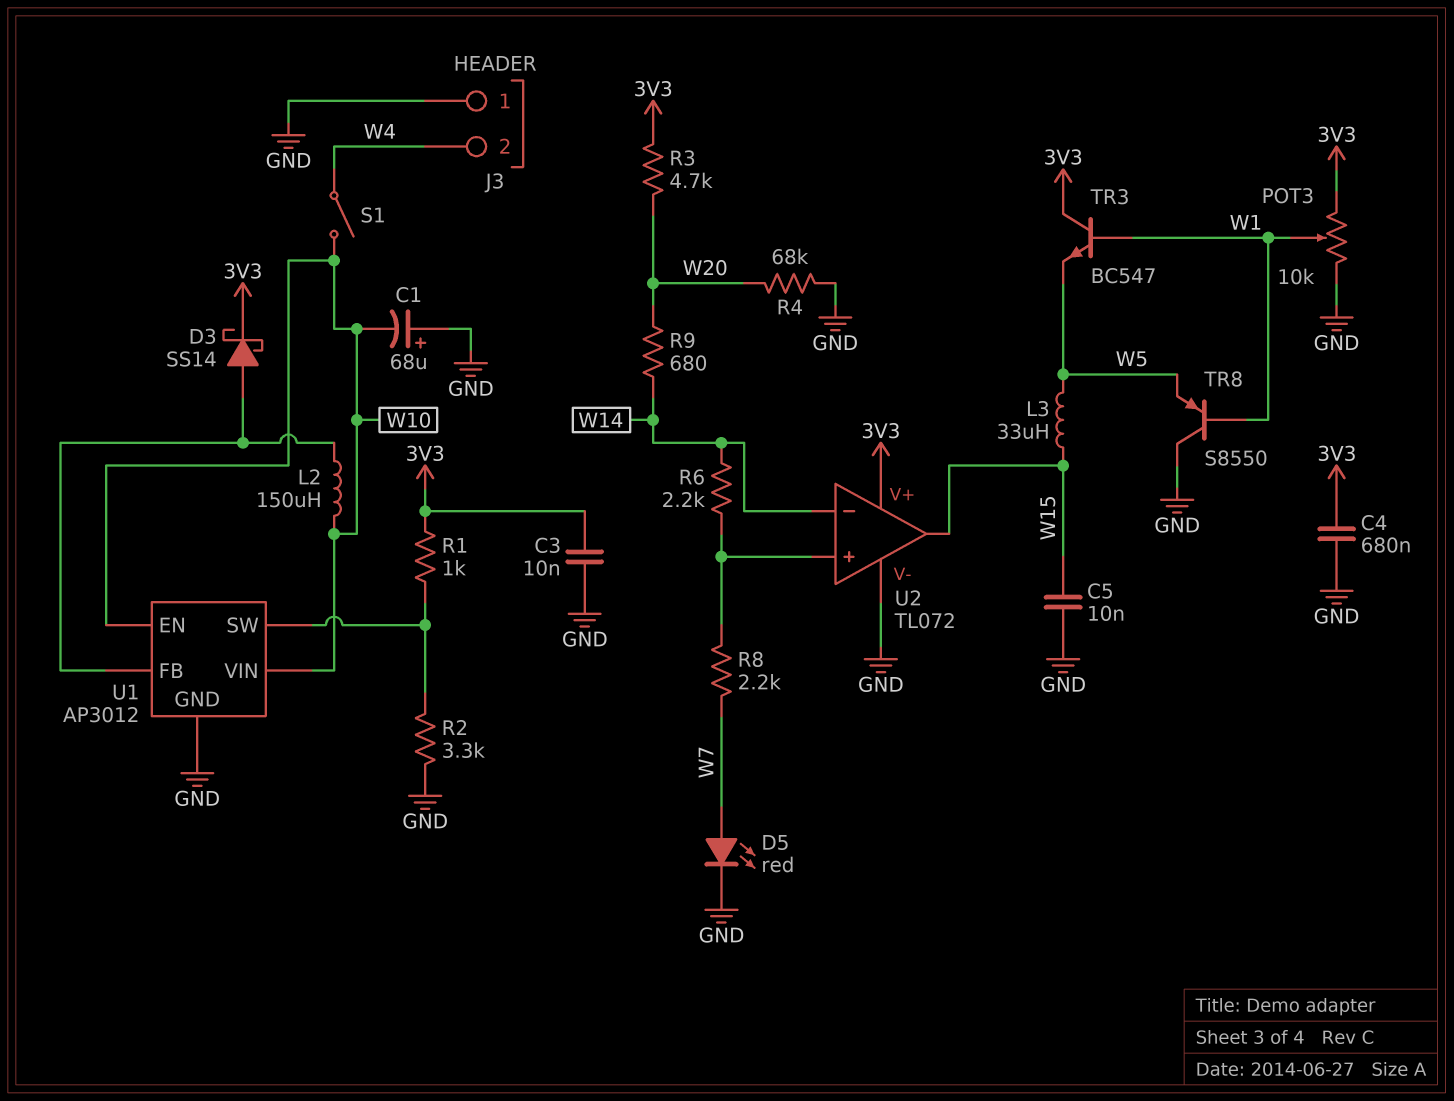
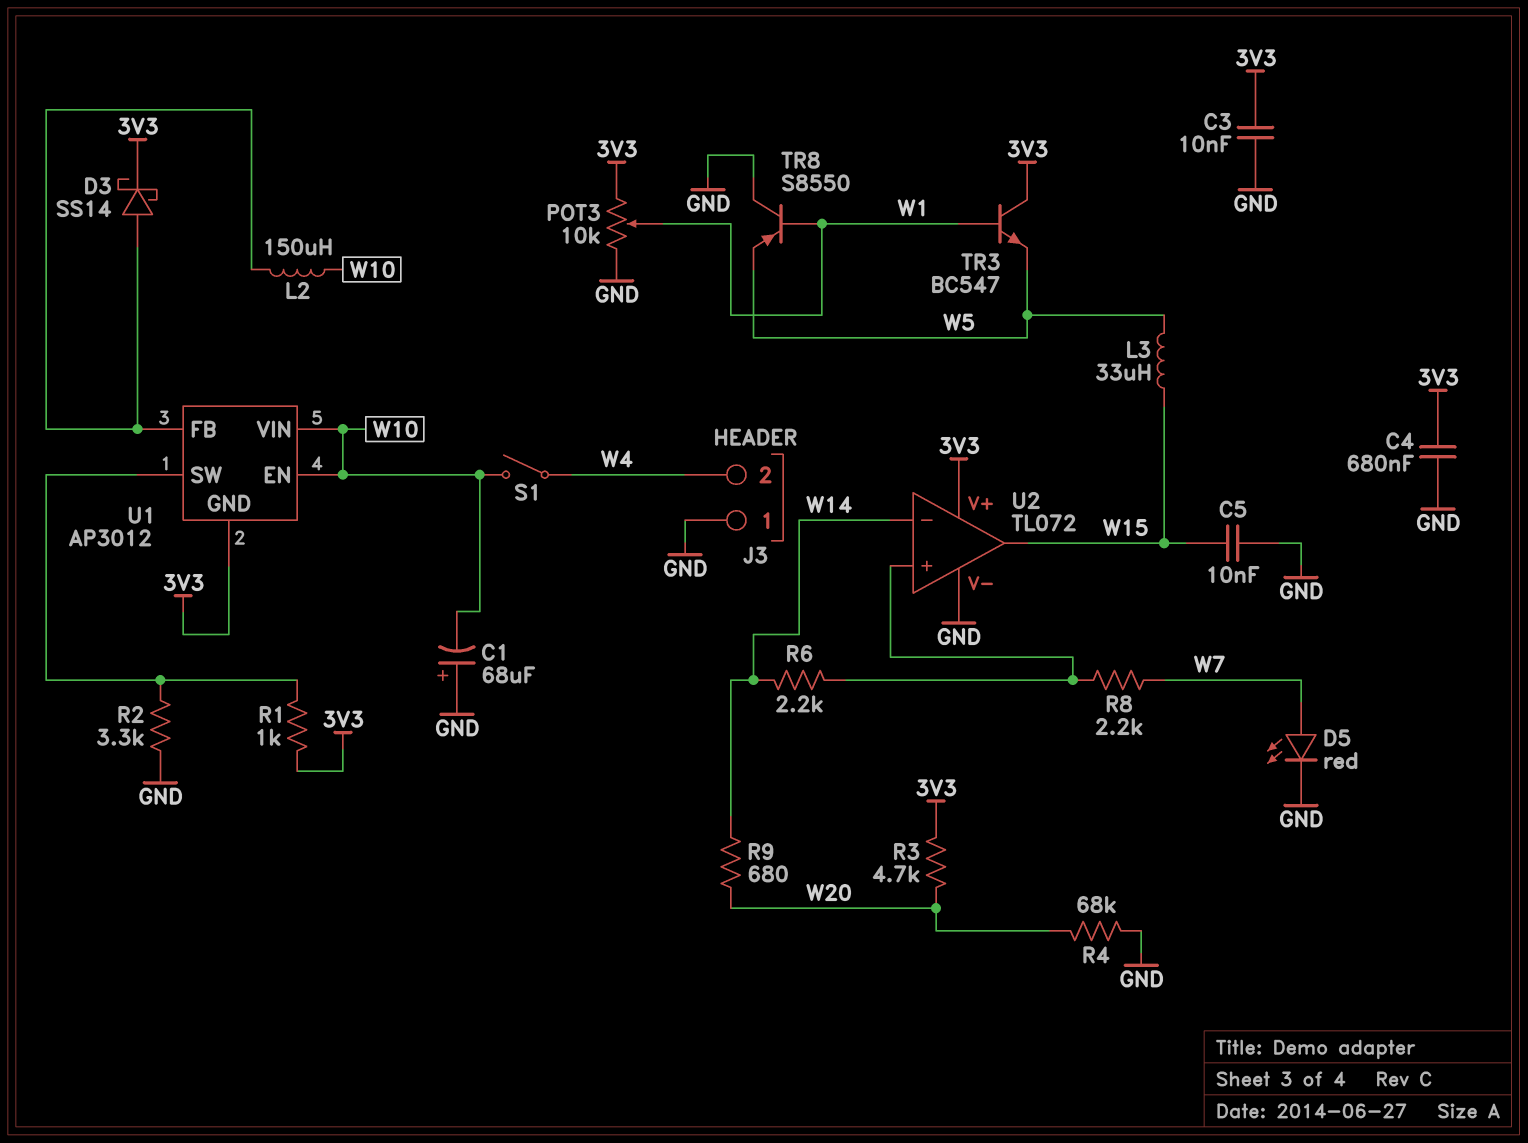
U1 pin GND: GND -> 3V3

